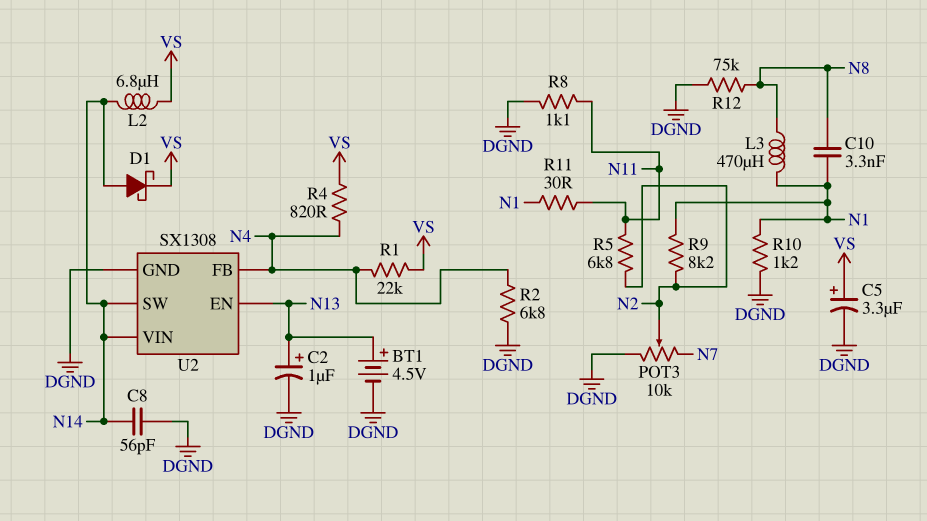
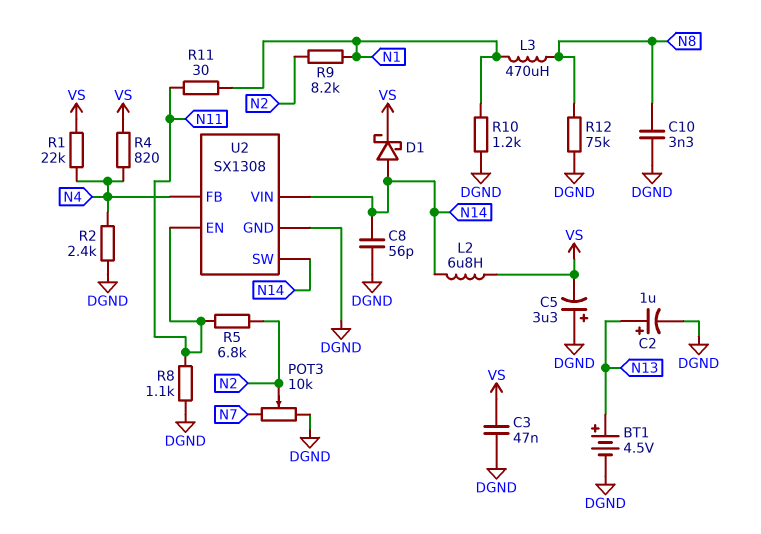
C3: none -> 47nF (DGND, VS)
C5: 3.3uF (plus VS, minus DGND) -> 3.3uF (plus DGND, minus VS)
C10: 3.3nF (N1, N8) -> 3.3nF (DGND, N8)
R2: 6.8k (DGND, N4) -> 2.4k (DGND, N4)
U2 pin EN: N13 -> N11

